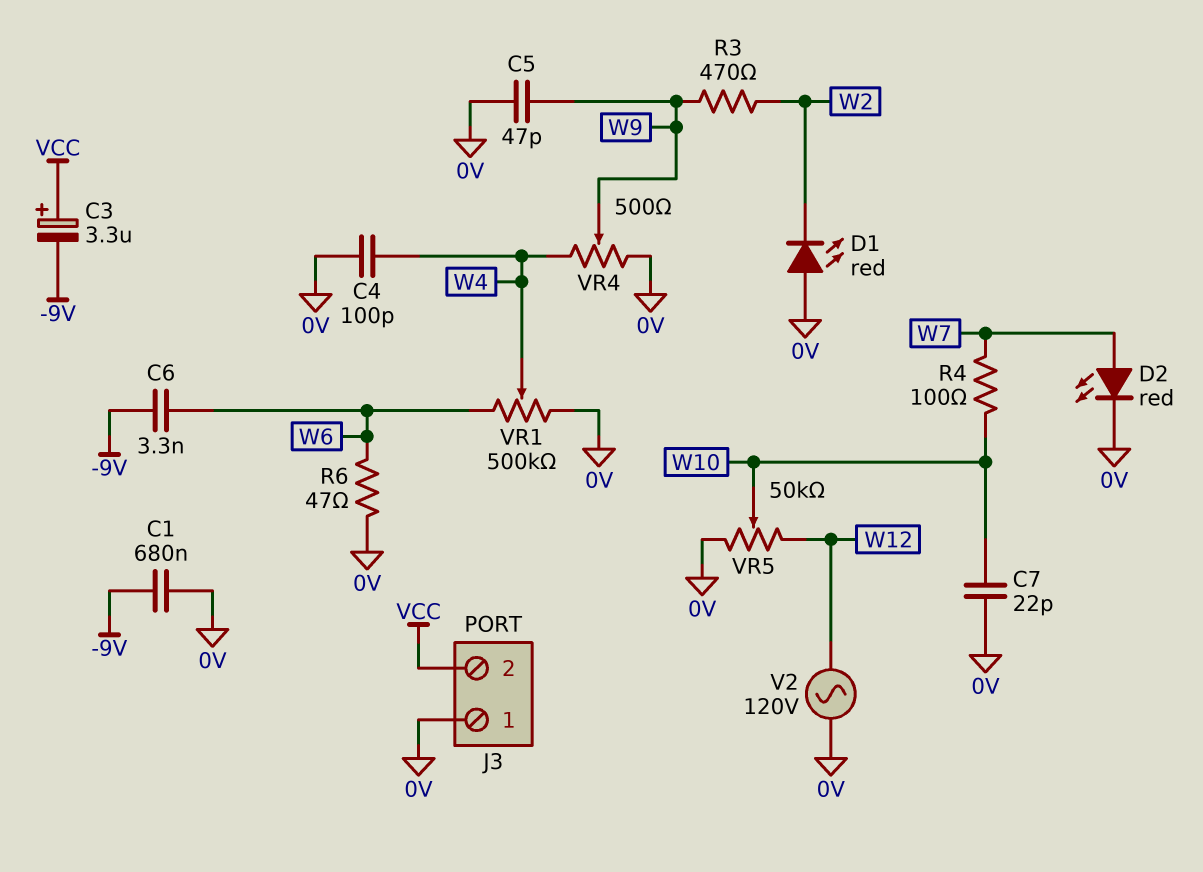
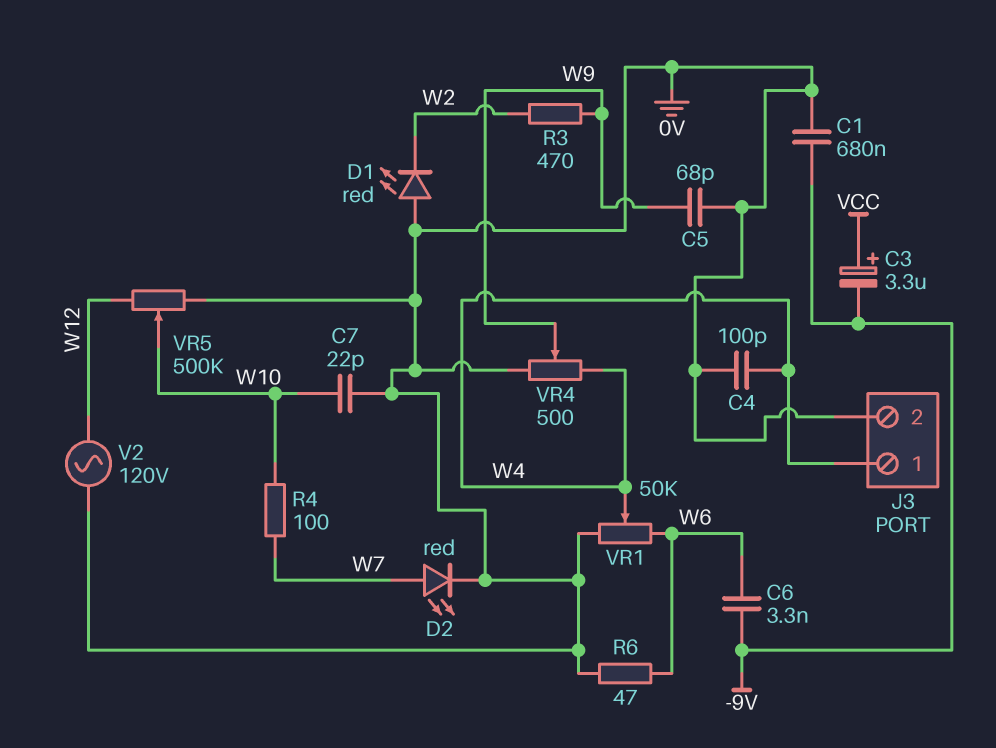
C5: 47pF (0V, W9) -> 68pF (0V, W9)
J3 pin 1: 0V -> W4
J3 pin 2: VCC -> 0V
VR1: 500k (0V, W6, wiper W4) -> 50k (0V, W6, wiper W4)
VR5: 50k (0V, W12, wiper W10) -> 500k (0V, W12, wiper W10)

